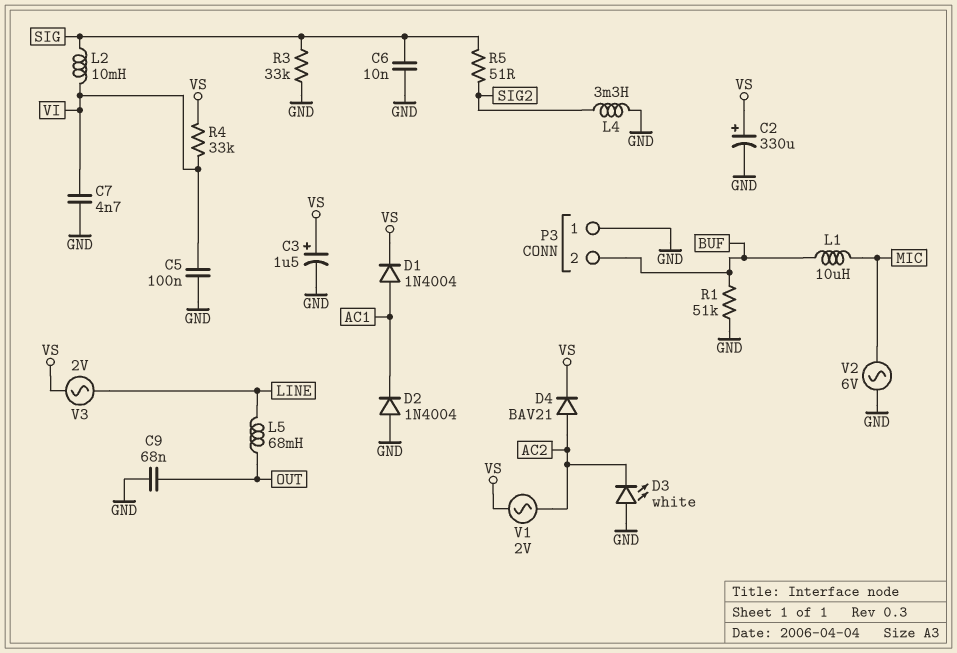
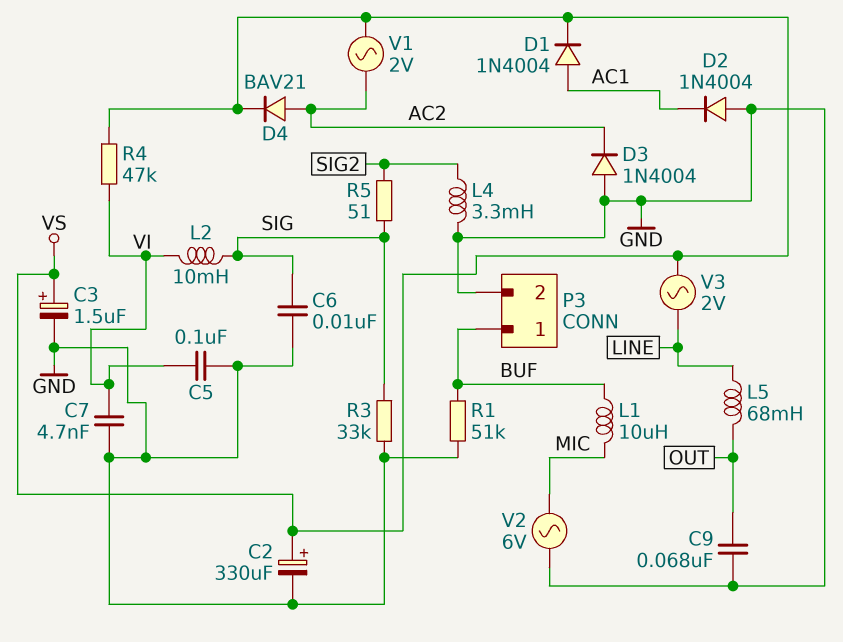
D3: LED white (A GND, K AC2) -> diode 1N4004 (A GND, K AC2)
P3 pin 1: GND -> BUF
P3 pin 2: BUF -> GND
R4: 33k (VI, VS) -> 47k (VI, VS)

